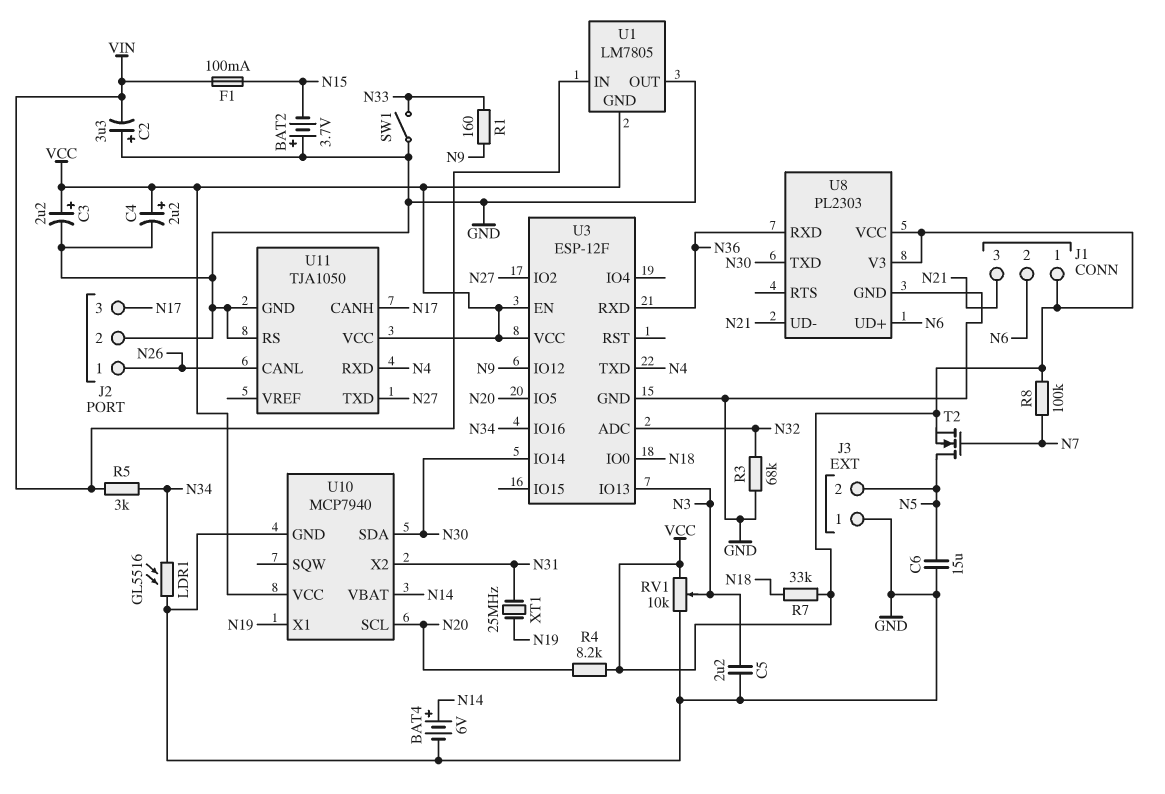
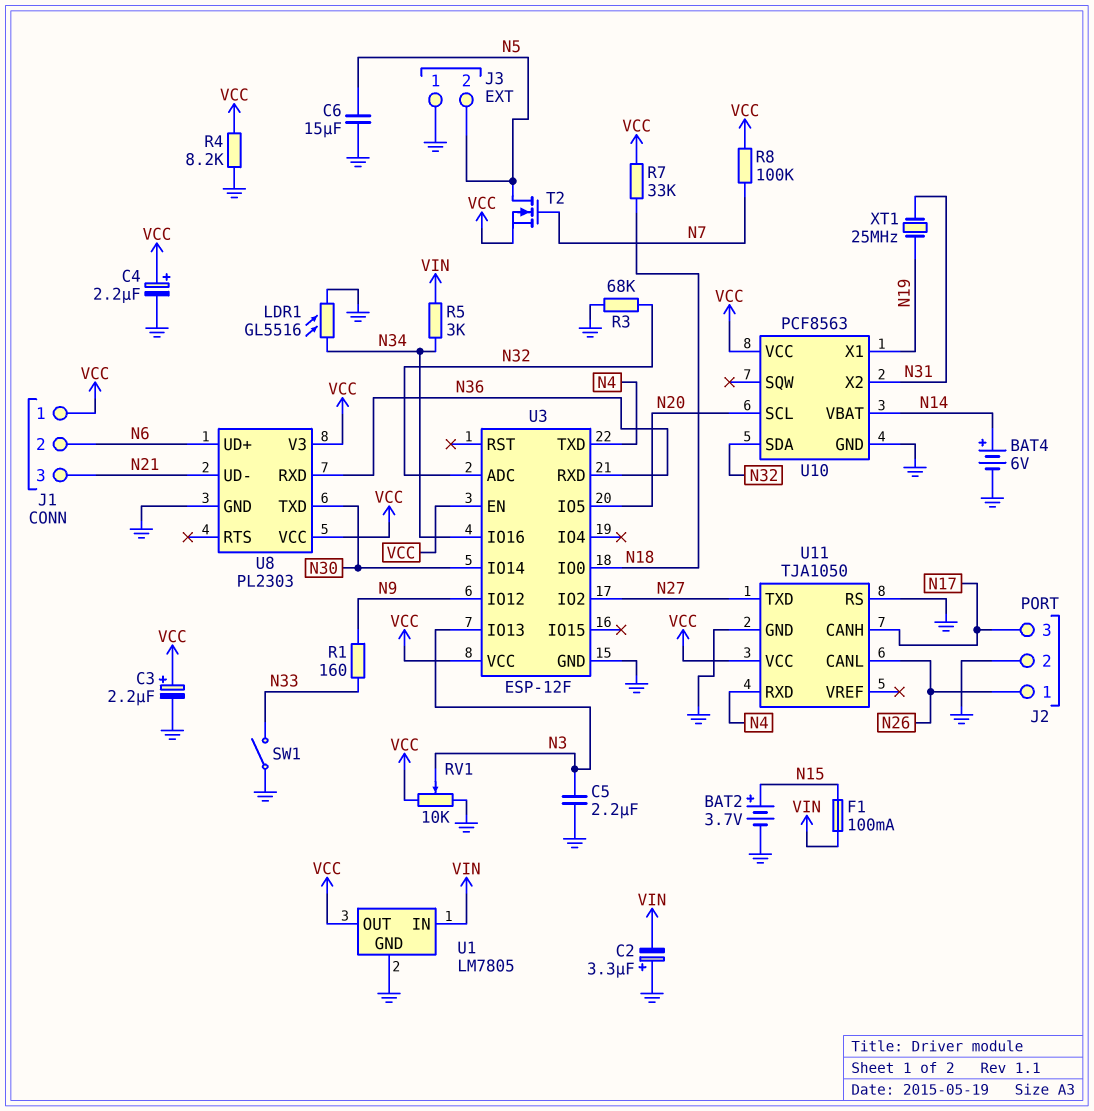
BAT2: 3.7V (plus GND, minus N15) -> 3.7V (plus N15, minus GND)
R4: 8.2k (N20, VCC) -> 8.2k (GND, VCC)
U1 pin GND: VCC -> GND
U1 pin OUT: GND -> VCC
U10: MCP7940 -> PCF8563
U10 pin SDA: N30 -> N32

